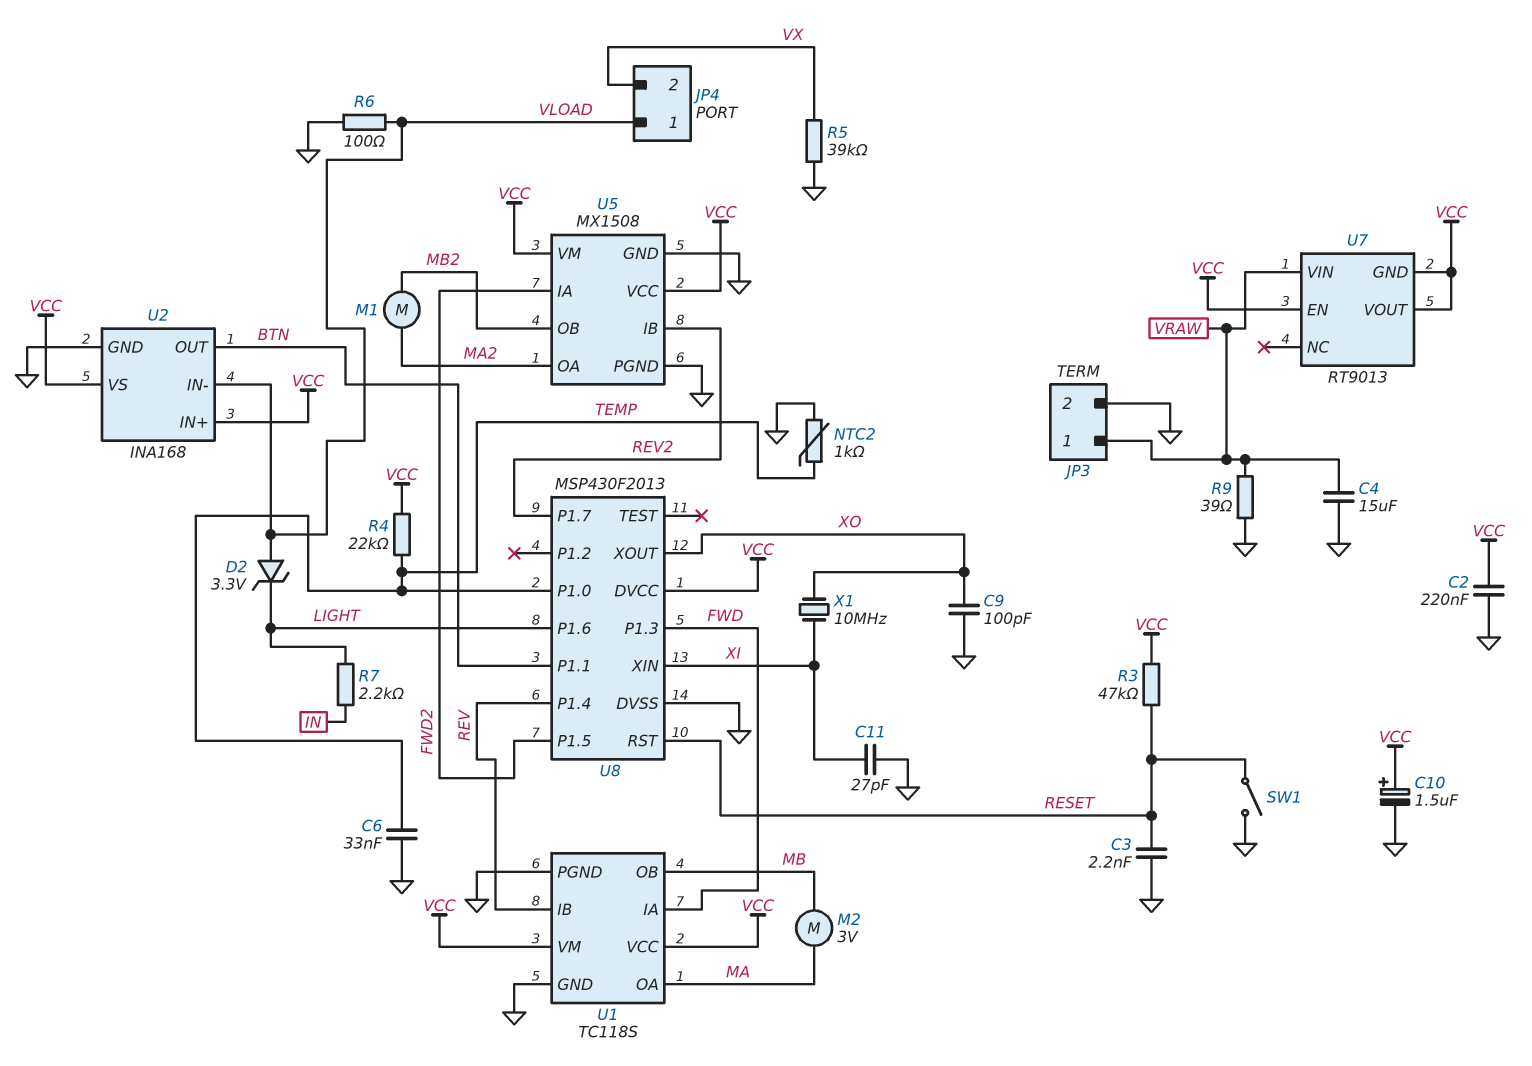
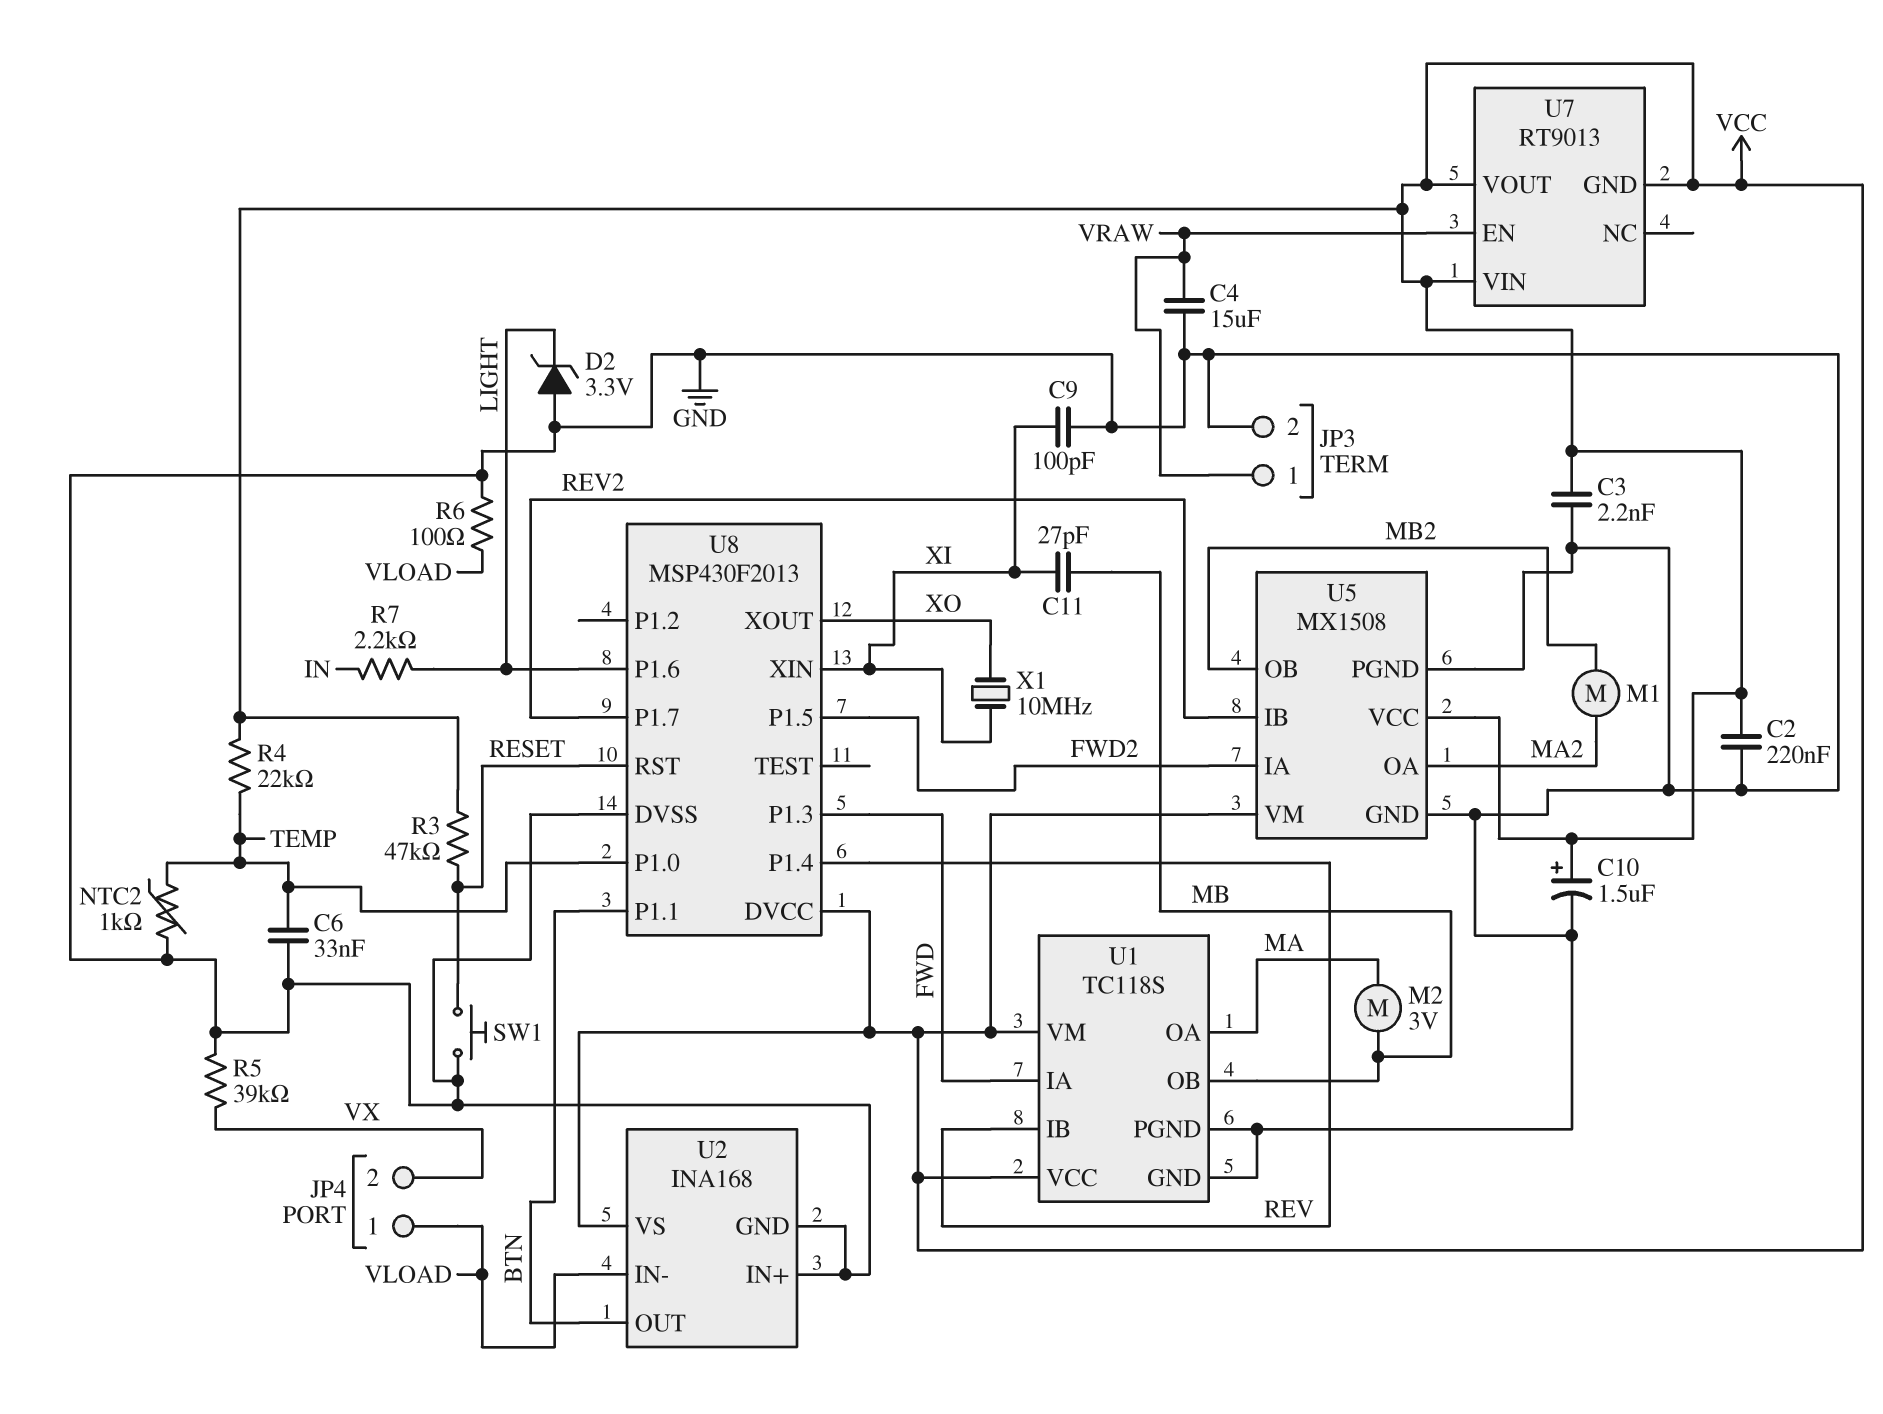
C3: 2.2nF (GND, RESET) -> 2.2nF (GND, VCC)
C9: 100pF (GND, XO) -> 100pF (GND, XI)
C11: 27pF (GND, XI) -> 27pF (MB, XI)
D2: zener 3.3V (A VLOAD, K LIGHT) -> zener 3.3V (A GND, K LIGHT)
R9: 39 (GND, VRAW) -> none
SW1: switch (GND, RESET) -> button (GND, RESET)
U2 pin IN+: VCC -> GND
U7 pin EN: VCC -> VRAW
U7 pin VIN: VRAW -> VCC

